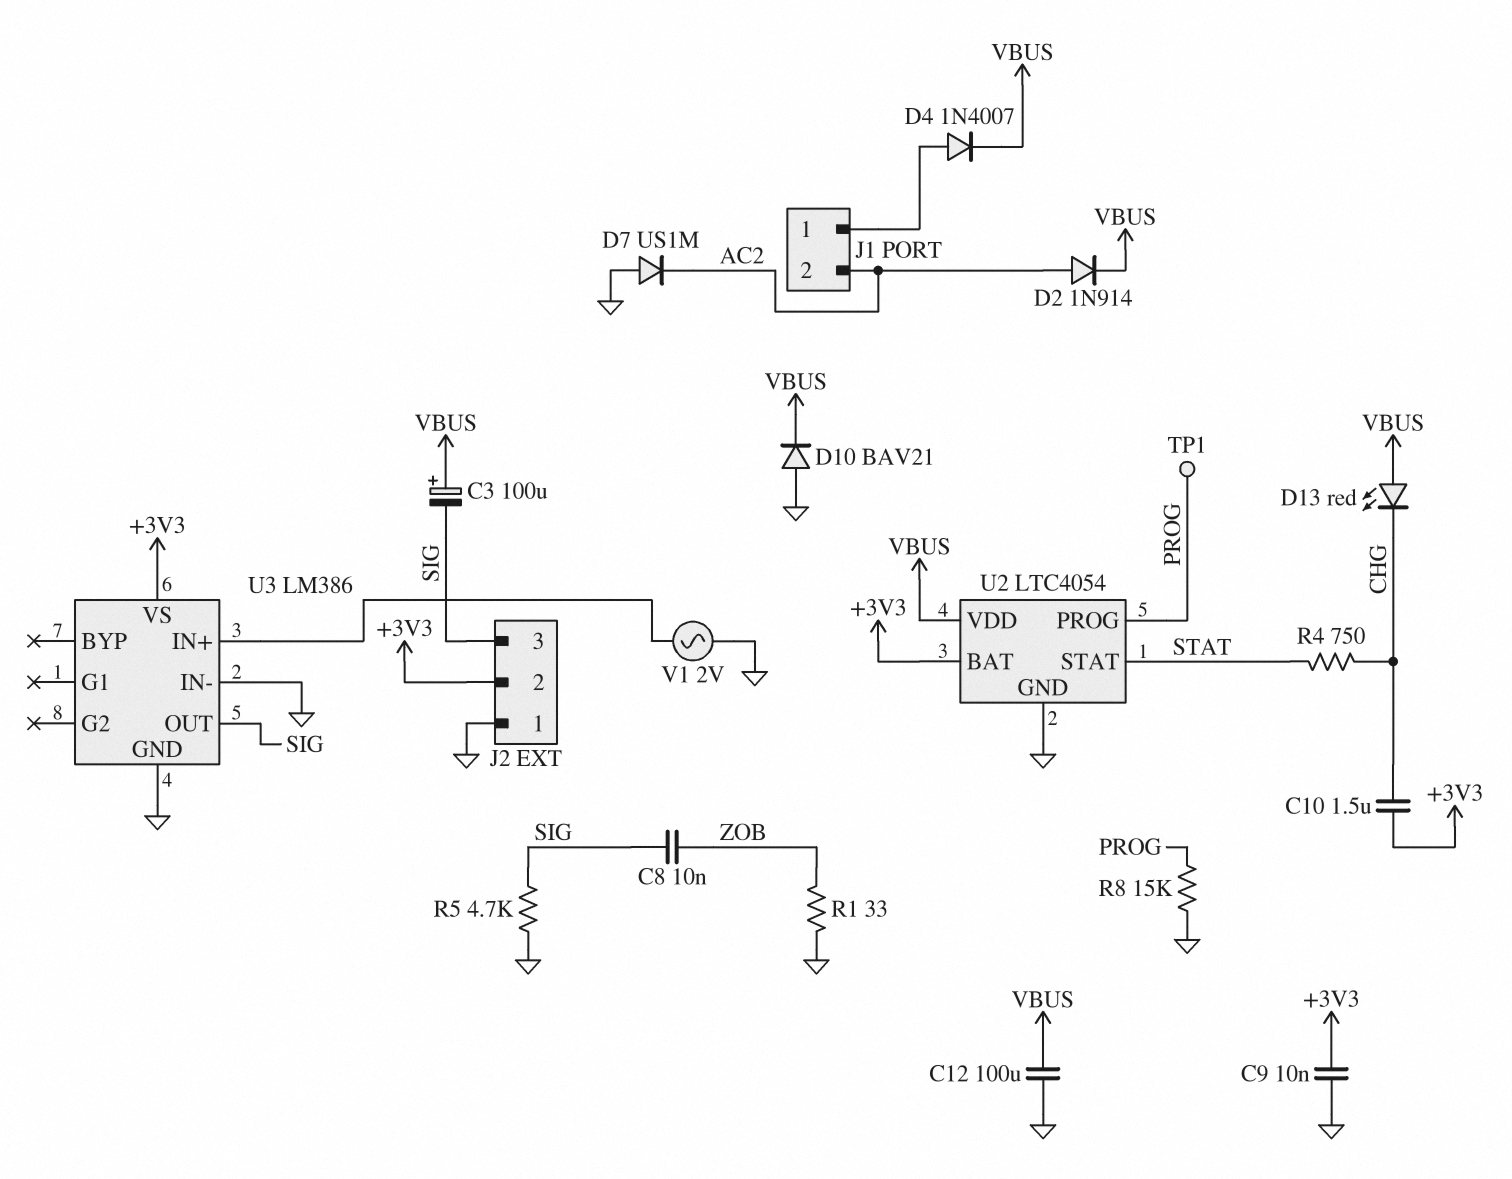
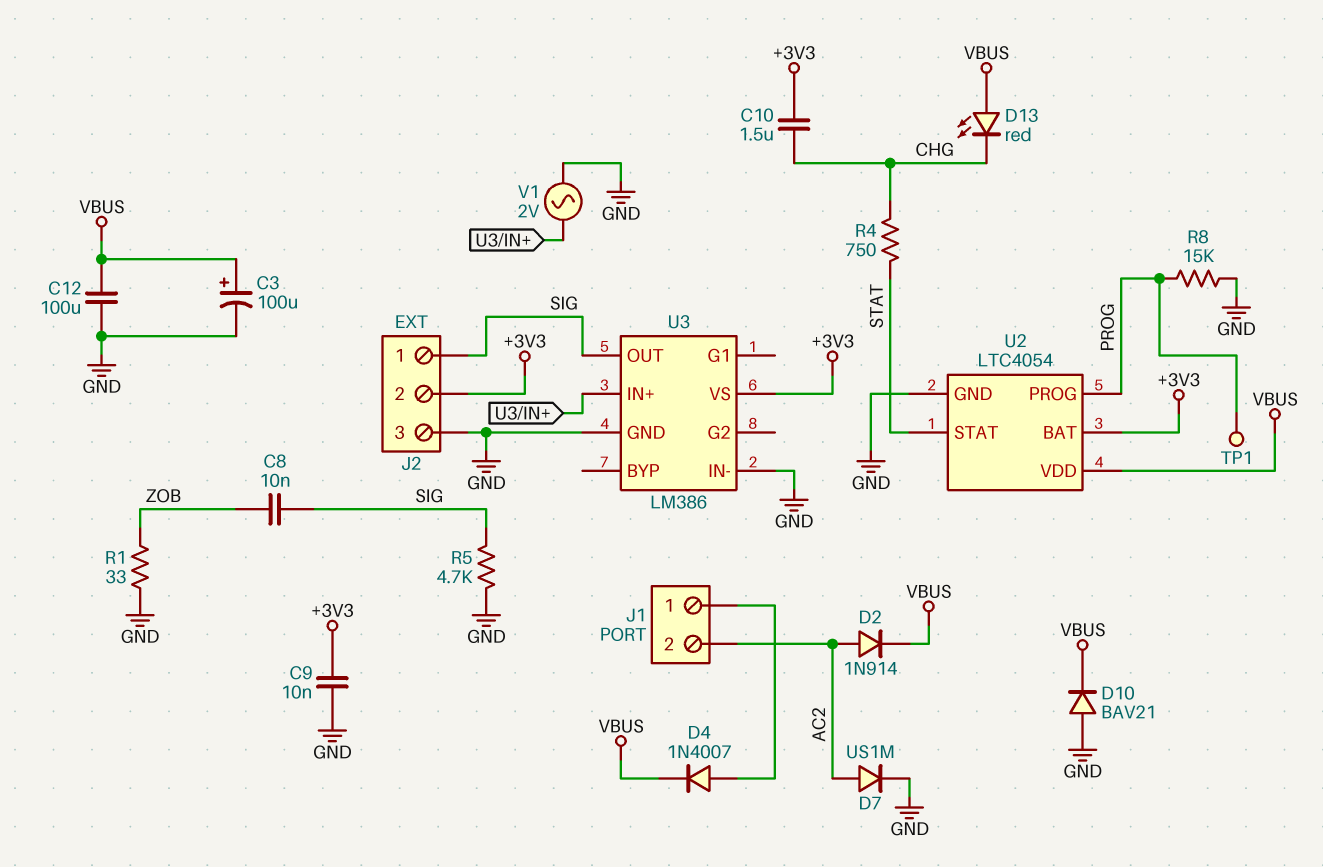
C3: 100uF (plus VBUS, minus SIG) -> 100uF (plus VBUS, minus GND)
D7: diode US1M (A GND, K AC2) -> diode US1M (A AC2, K GND)
J2 pin 1: GND -> SIG
J2 pin 3: SIG -> GND

